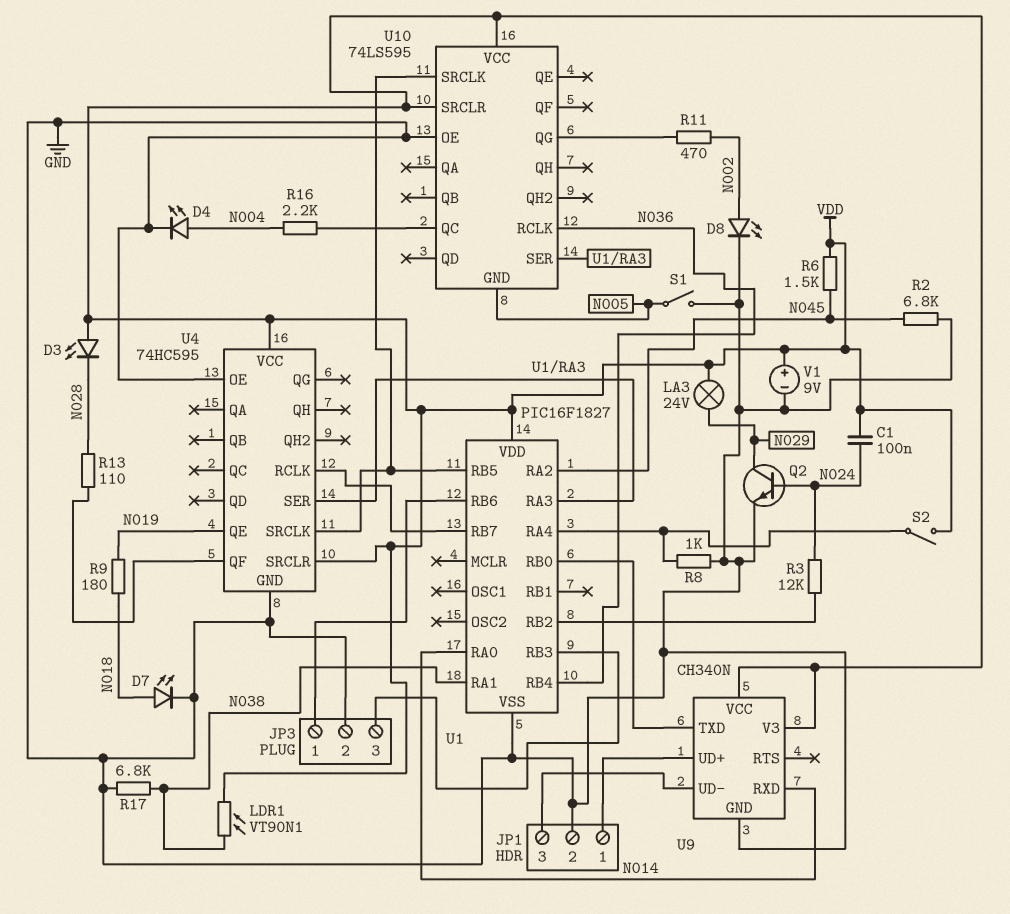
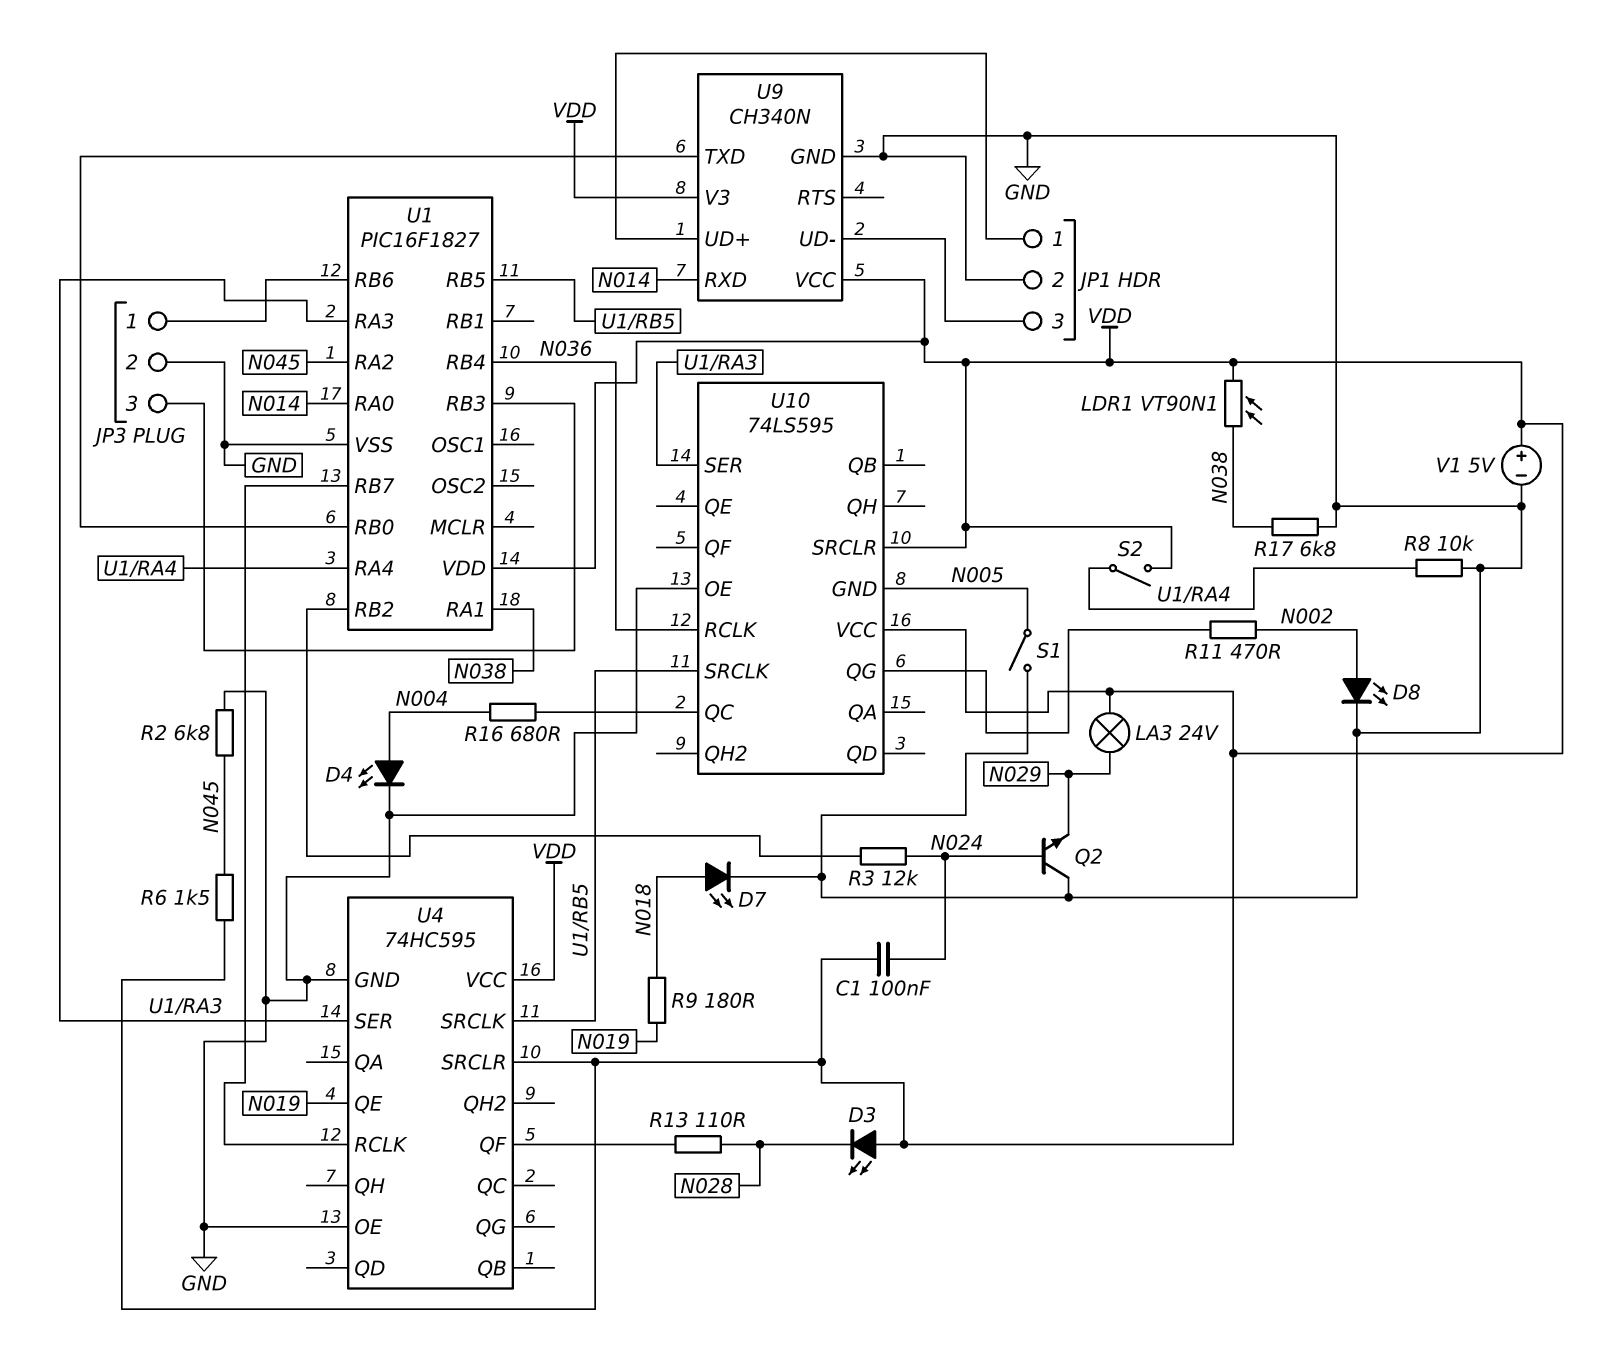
Q2: NPN (B N024, C N029, E GND) -> NPN (B N024, C GND, E N029)
R8: 1k (GND, U1/RA4) -> 10k (GND, U1/RA4)
R16: 2.2k (N004, U10/QC) -> 680 (N004, U10/QC)
V1: 9V (plus VDD, minus GND) -> 5V (plus VDD, minus GND)

